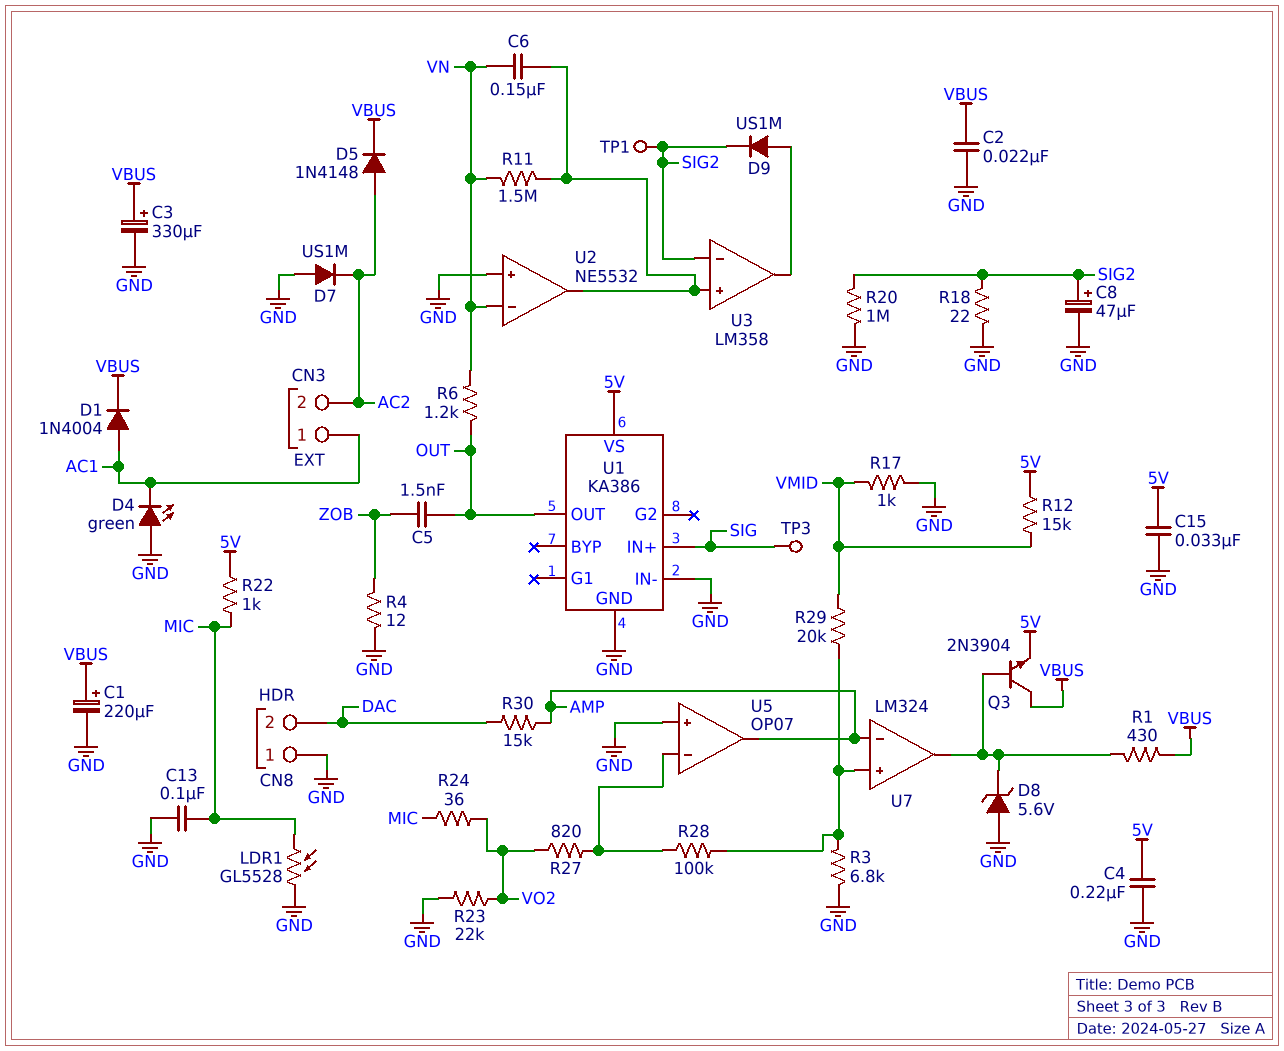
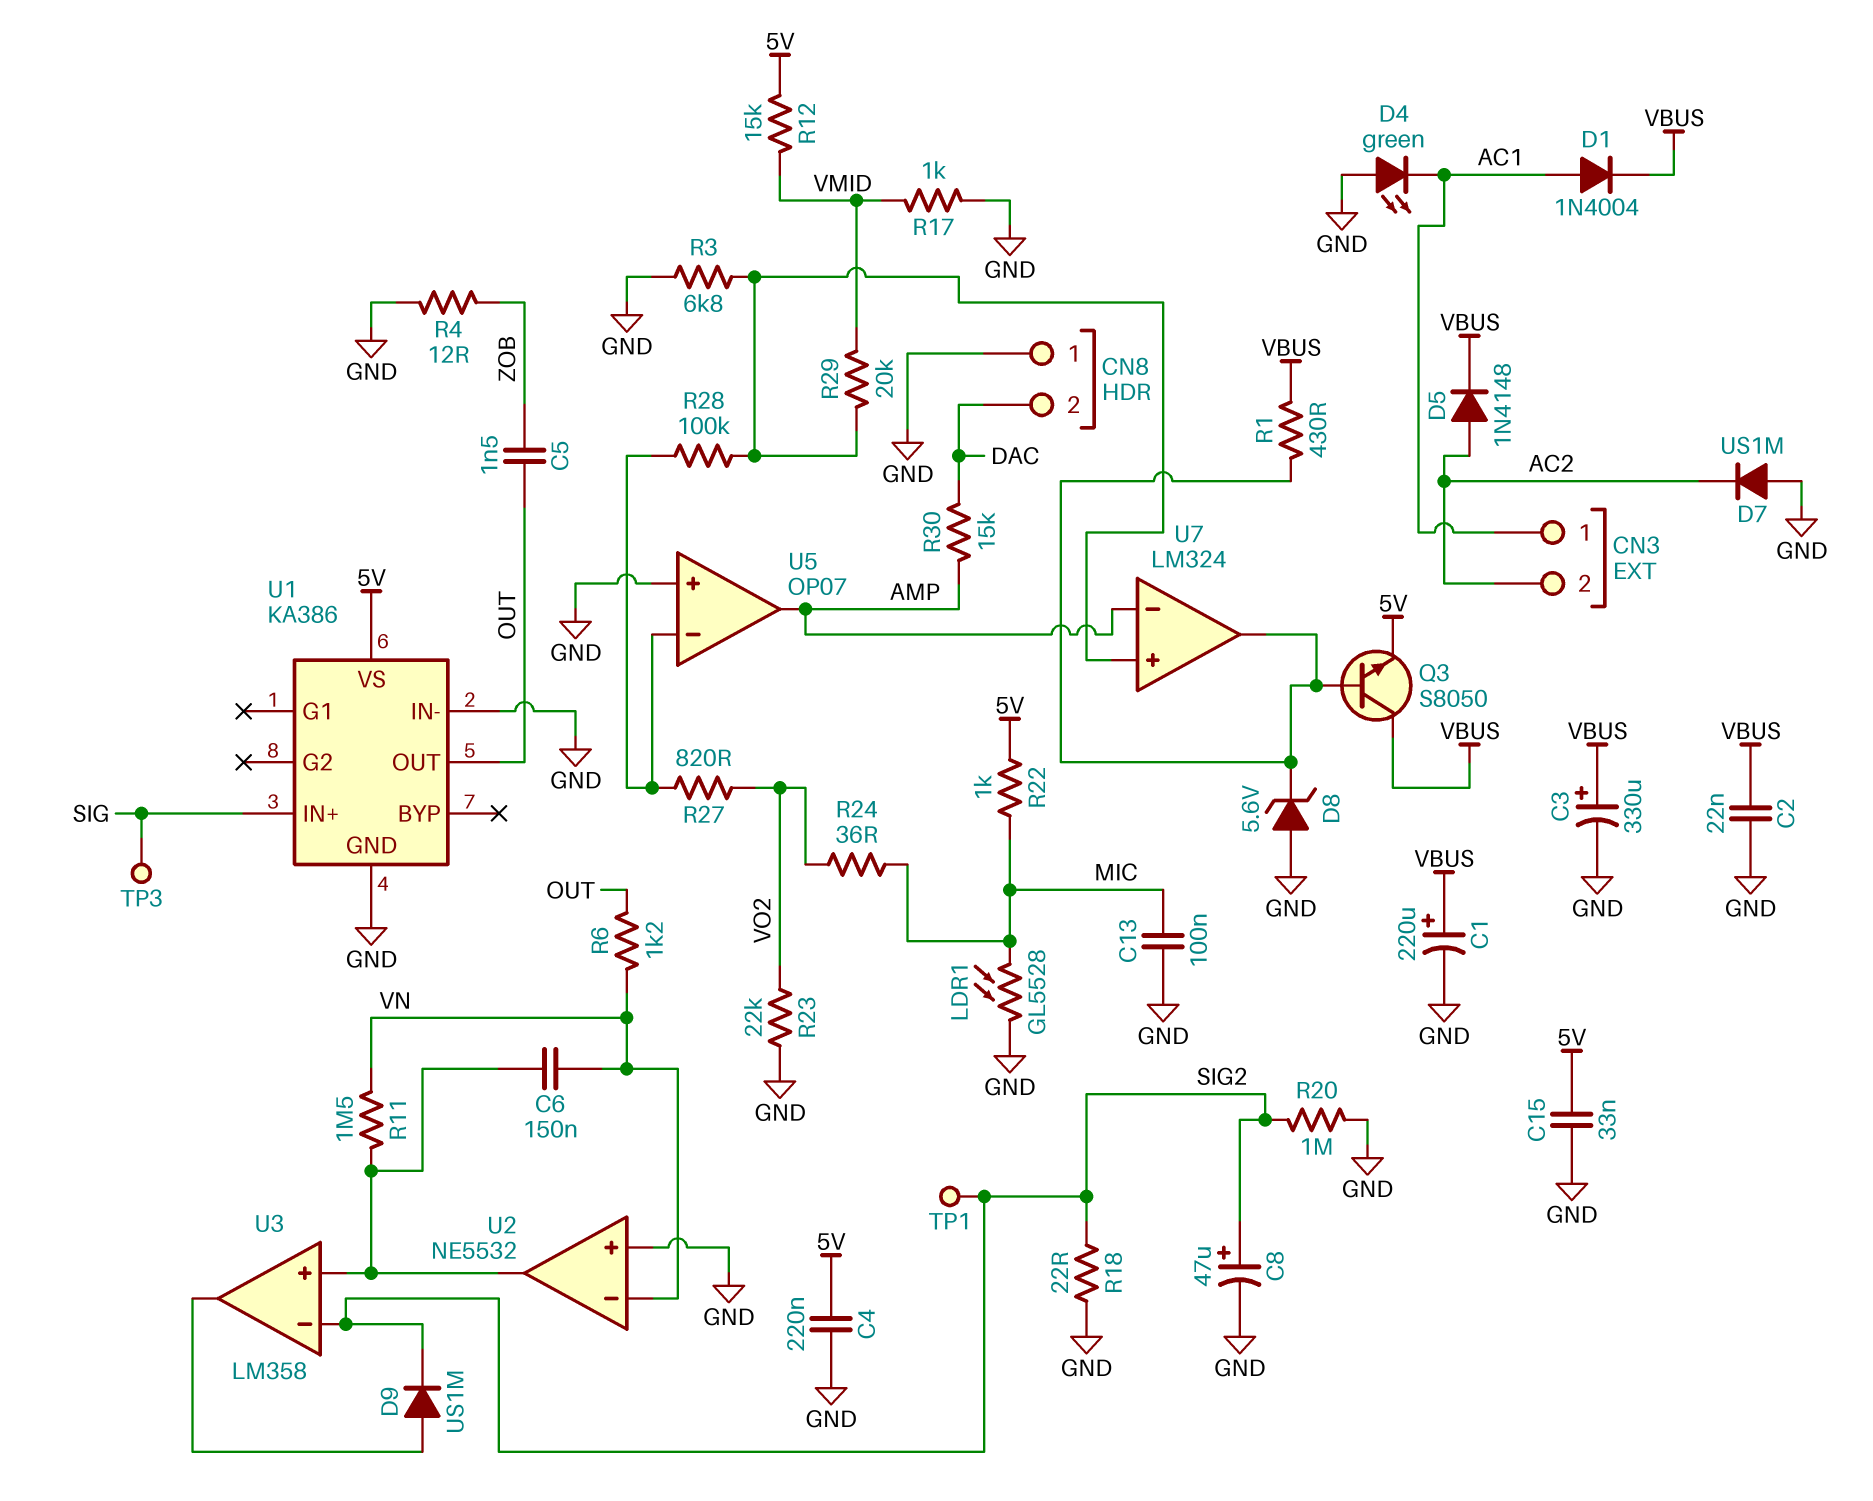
Q3: NPN 2N3904 (B U7/out, C VBUS, E 5V) -> NPN S8050 (B U7/out, C VBUS, E 5V)

